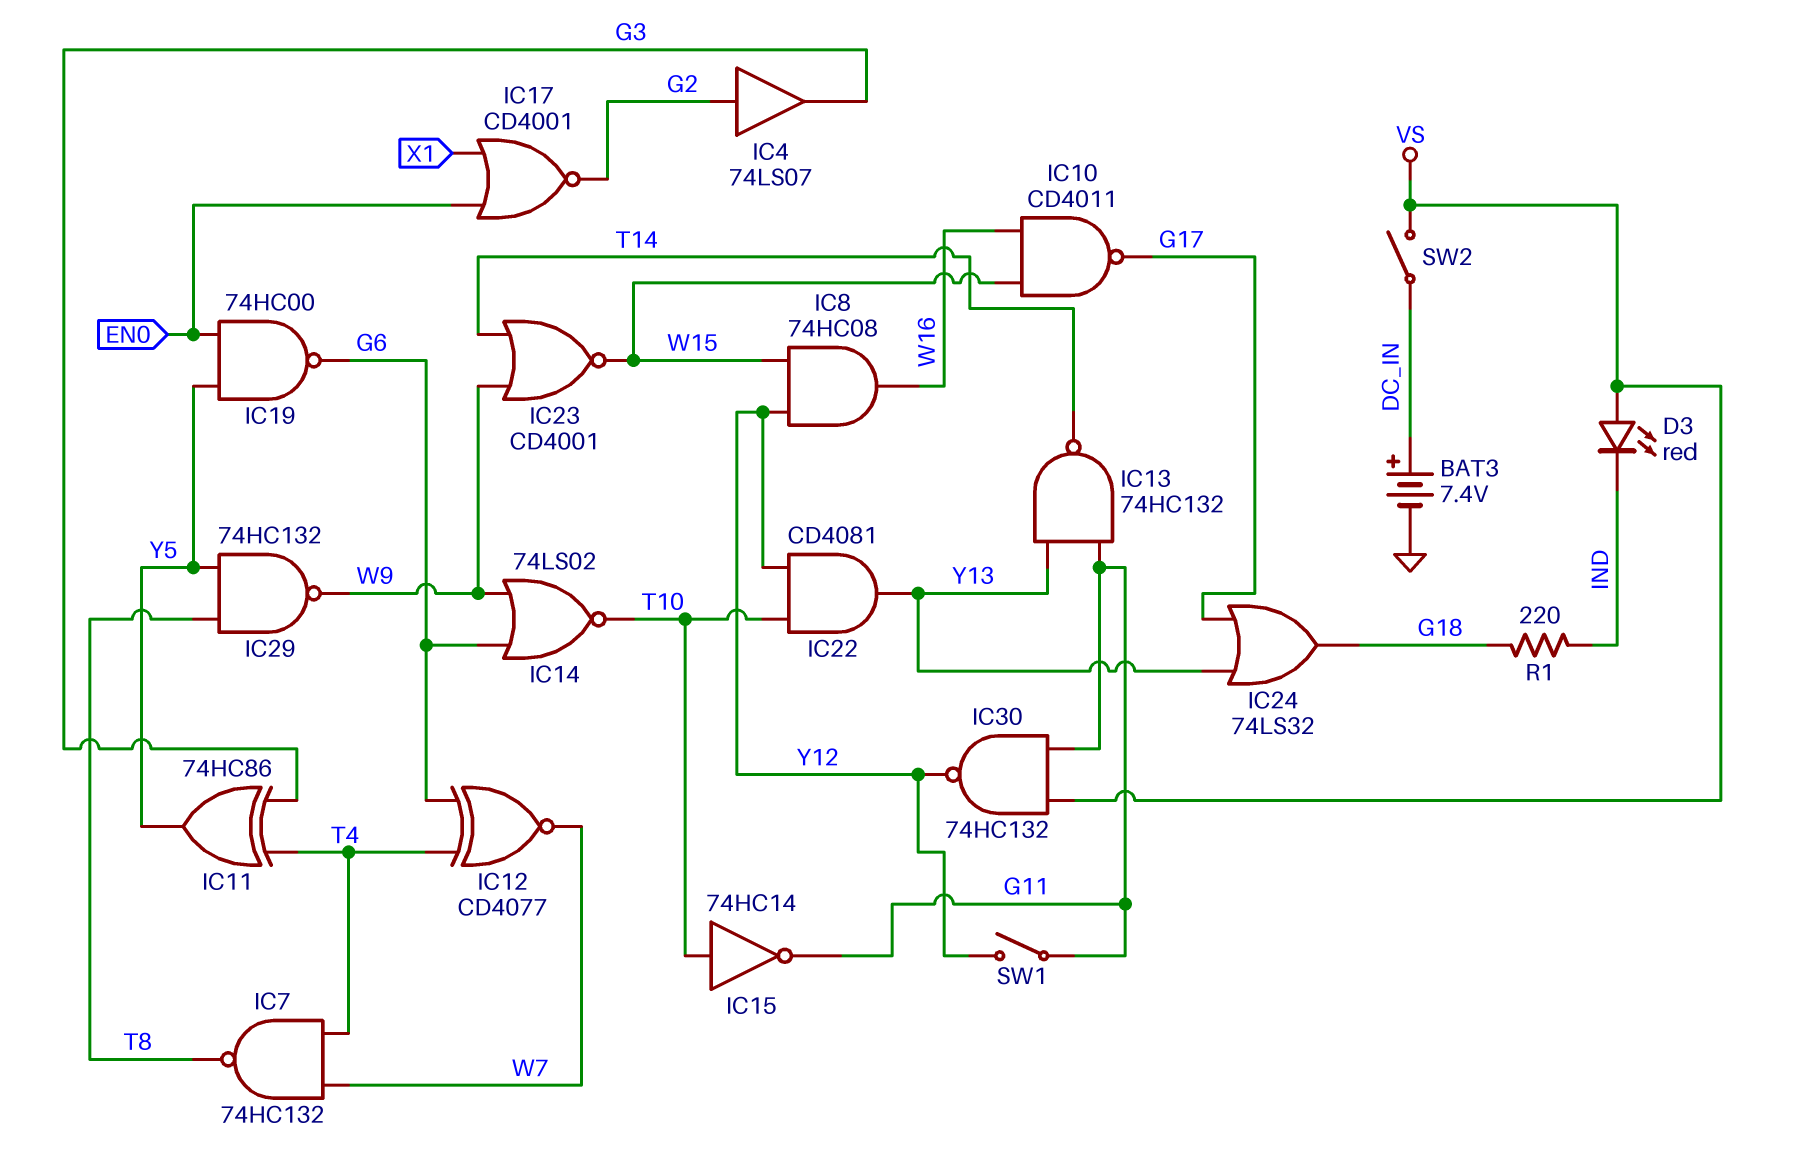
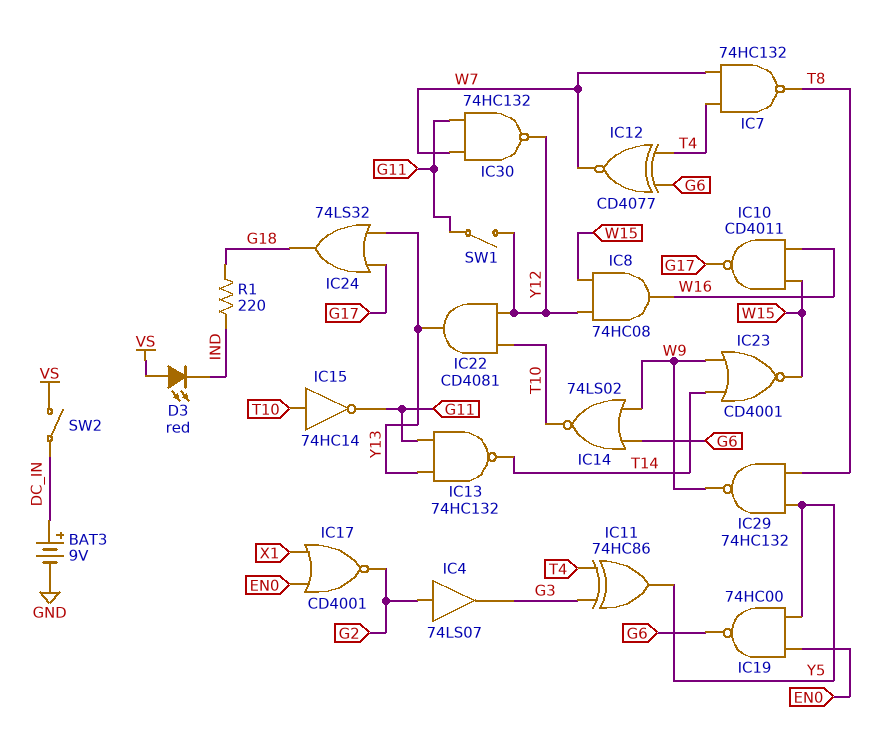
BAT3: 7.4V (plus DC_IN, minus GND) -> 9V (plus DC_IN, minus GND)
IC30: NAND 74HC132 (in G11, in VS, out Y12) -> NAND 74HC132 (in G11, in W7, out Y12)

